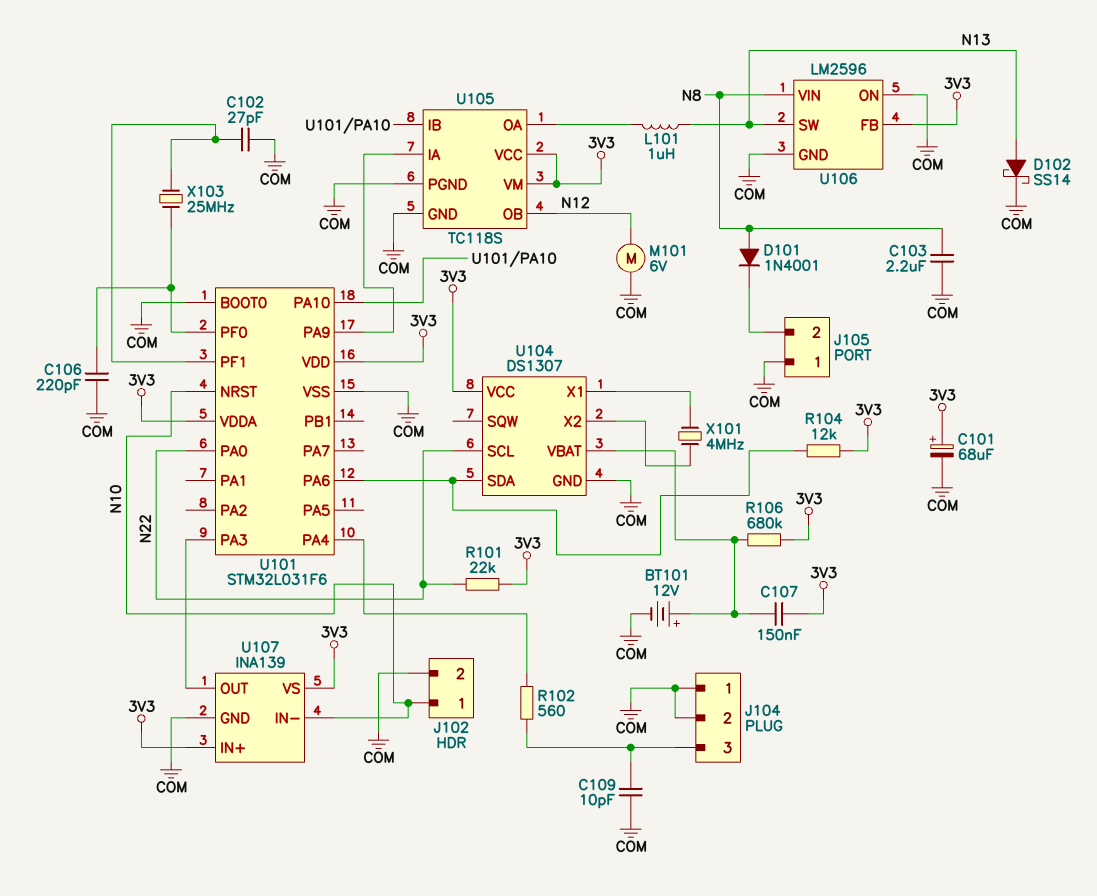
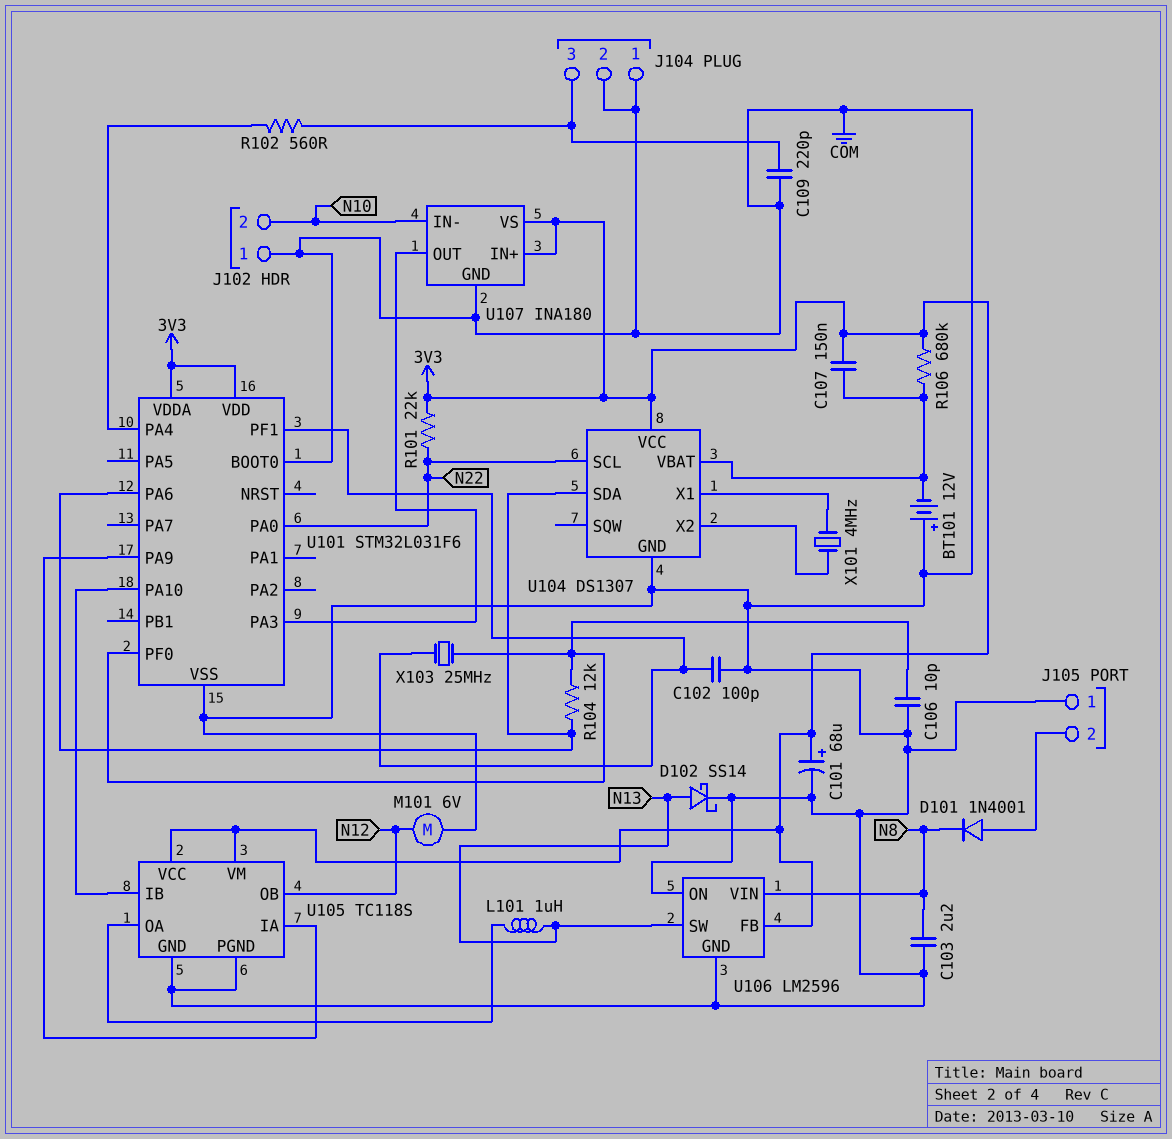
BT101: 12V (plus U104/VBAT, minus COM) -> 12V (plus COM, minus U104/VBAT)
C102: 27pF (COM, U101/PF1) -> 100pF (COM, U101/PF1)
C106: 220pF (COM, U101/PF0) -> 10pF (COM, U101/PF0)
C109: 10pF (COM, J104/3) -> 220pF (COM, J104/3)
D101: diode 1N4001 (A N8, K J105/2) -> diode 1N4001 (A J105/2, K N8)
J102 pin 1: N10 -> COM
J102 pin 2: COM -> N10
R104: 12k (3V3, U101/PA6) -> 12k (U101/PA6, U101/PF0)
U101 pin NRST: N10 -> none
U107: INA139 -> INA180

